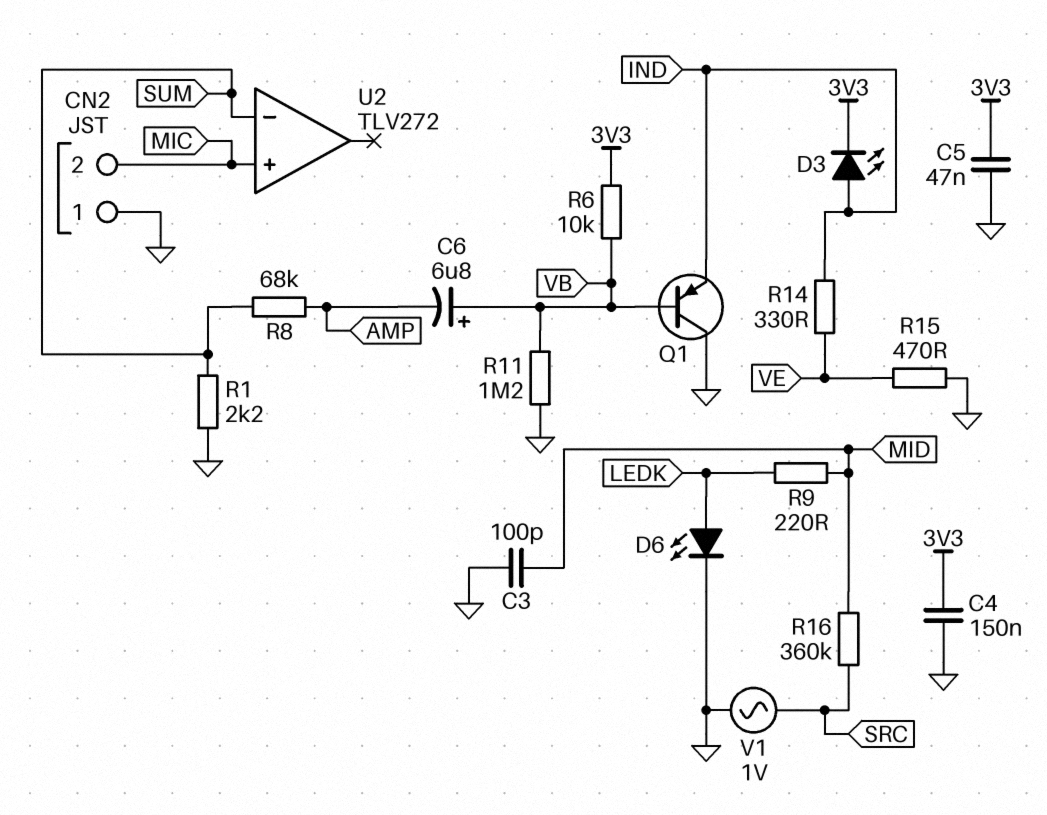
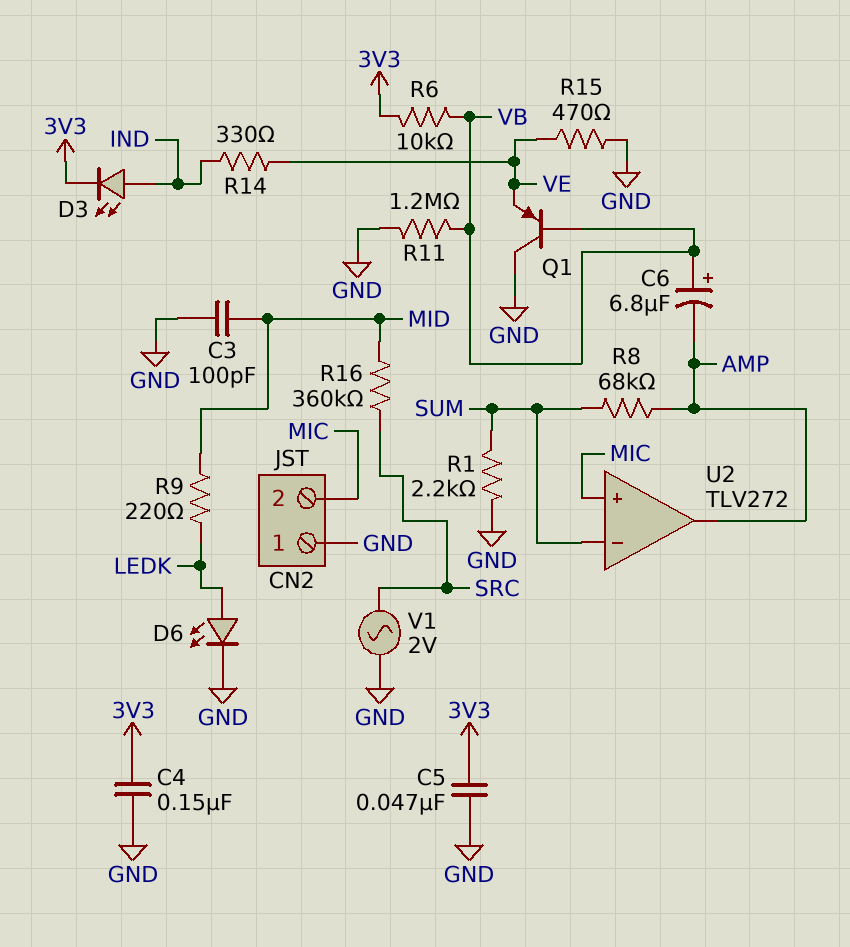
Q1: PNP (B VB, C GND, E IND) -> PNP (B VB, C GND, E VE)
U2 pin out: none -> AMP
V1: AC 1V (GND, SRC) -> AC 2V (GND, SRC)

